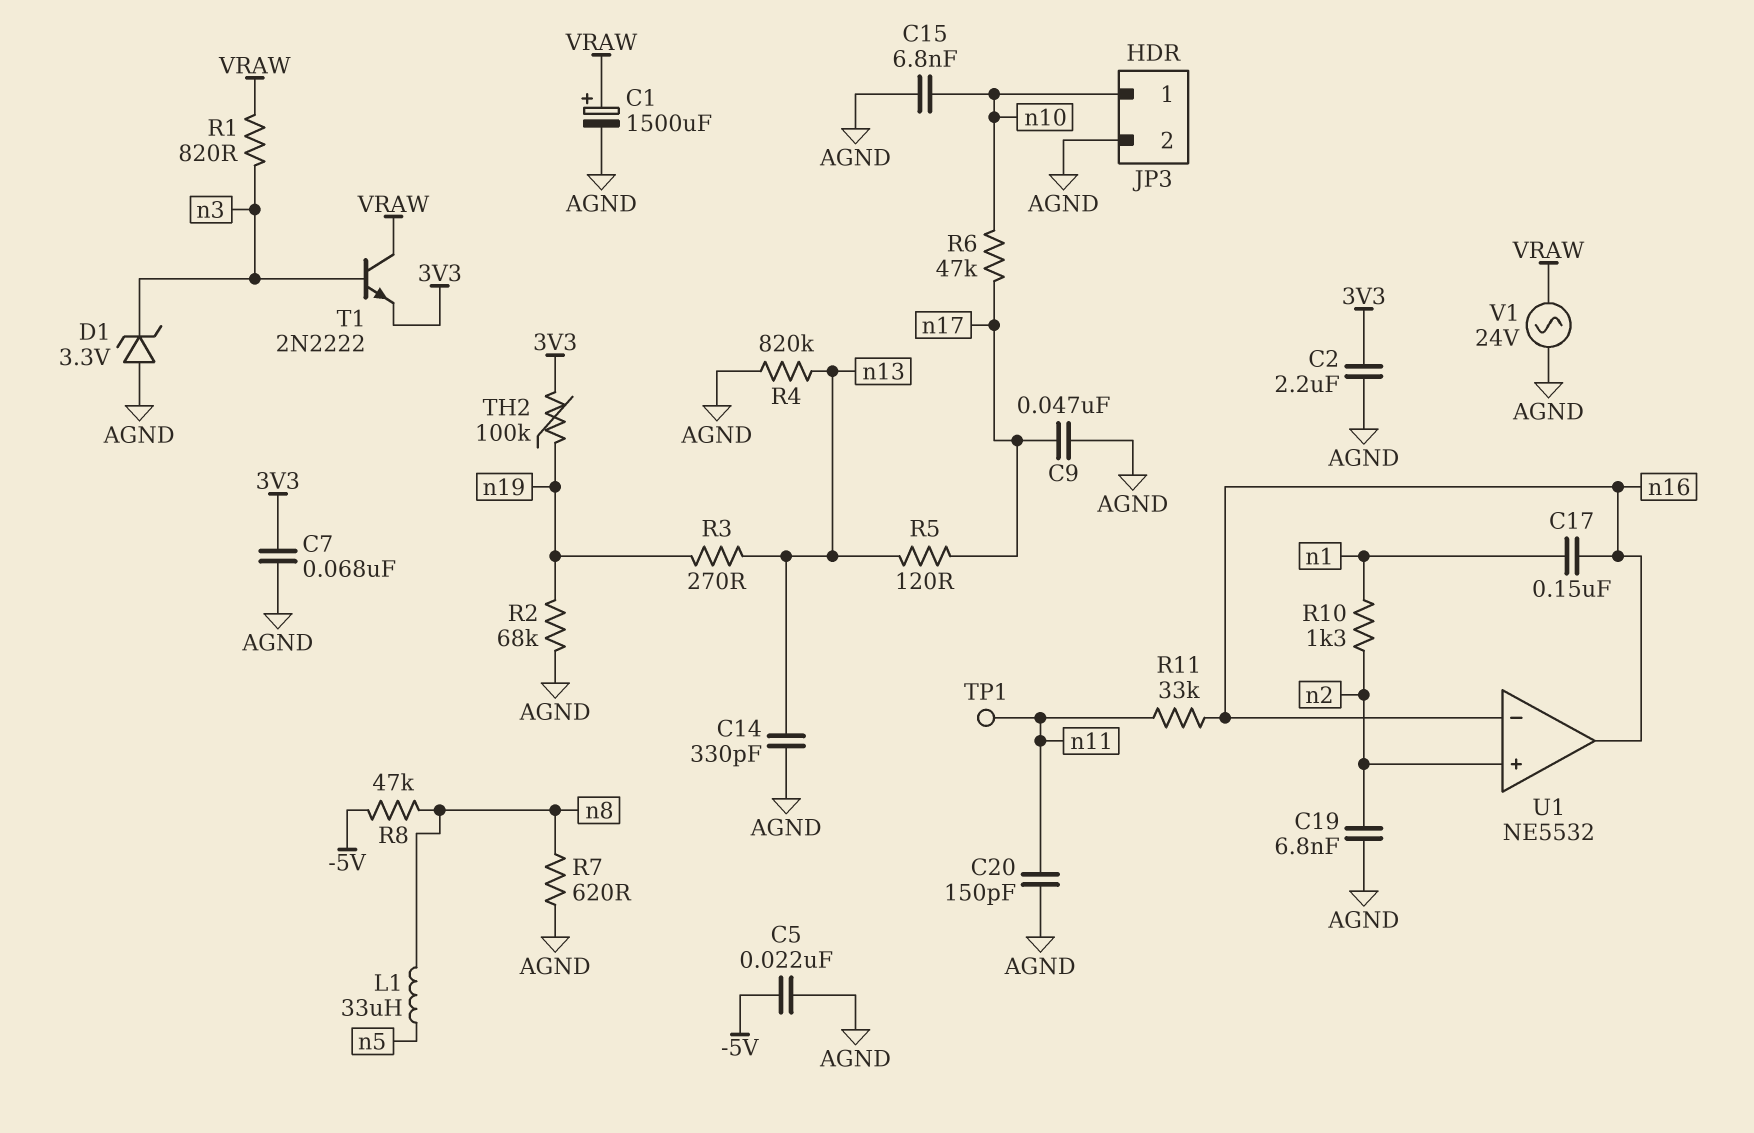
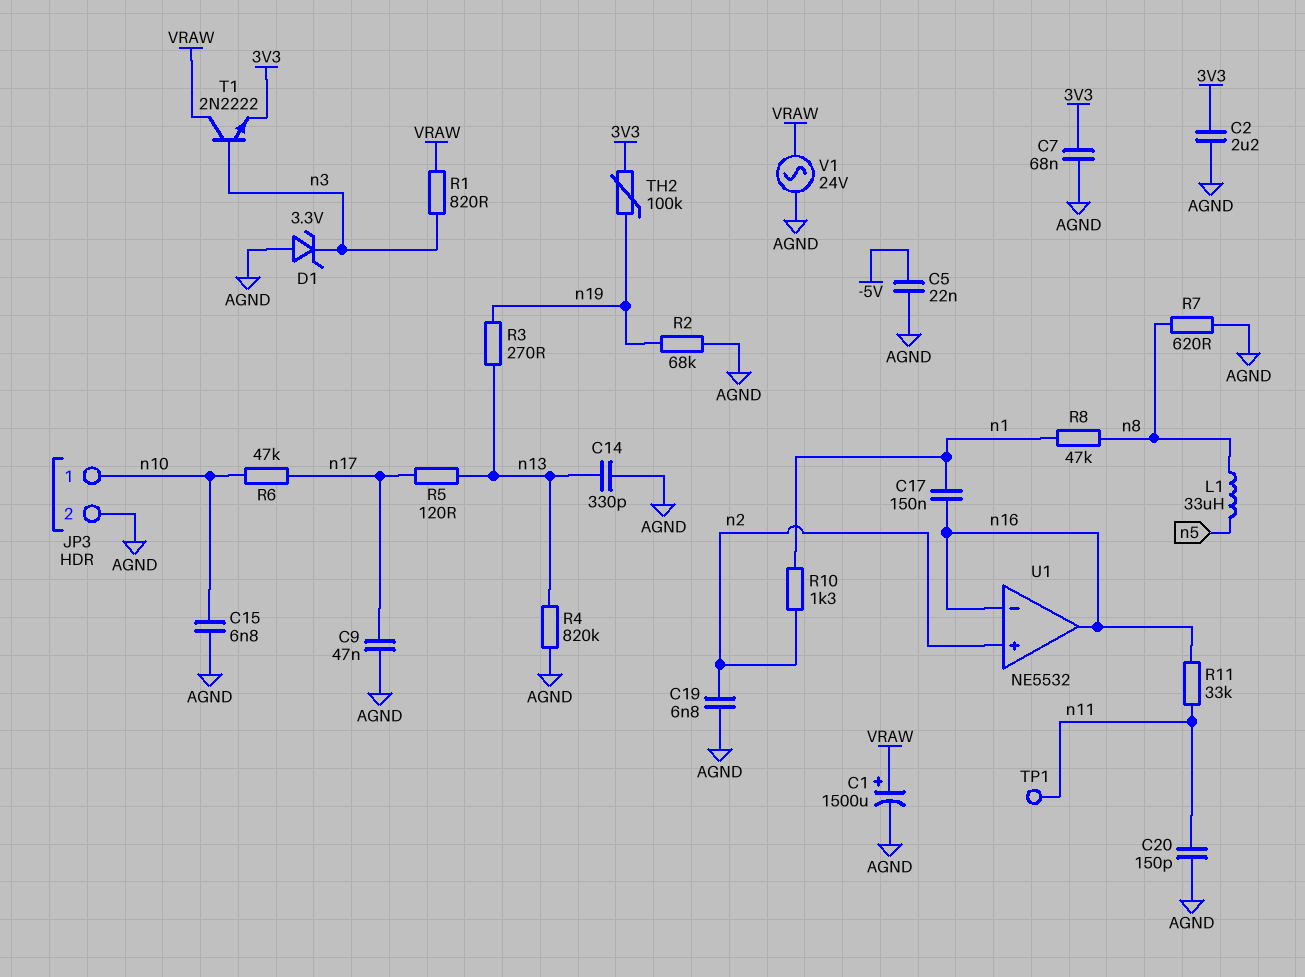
R8: 47k (-5V, n8) -> 47k (n1, n8)

